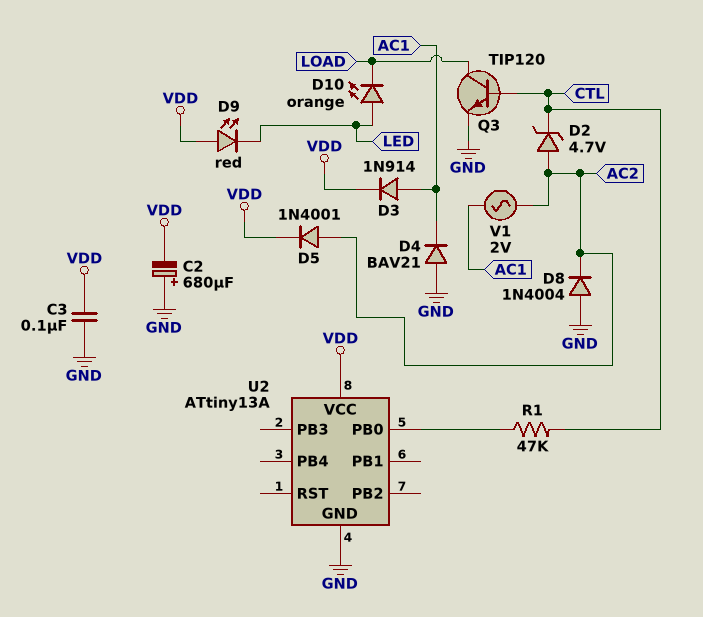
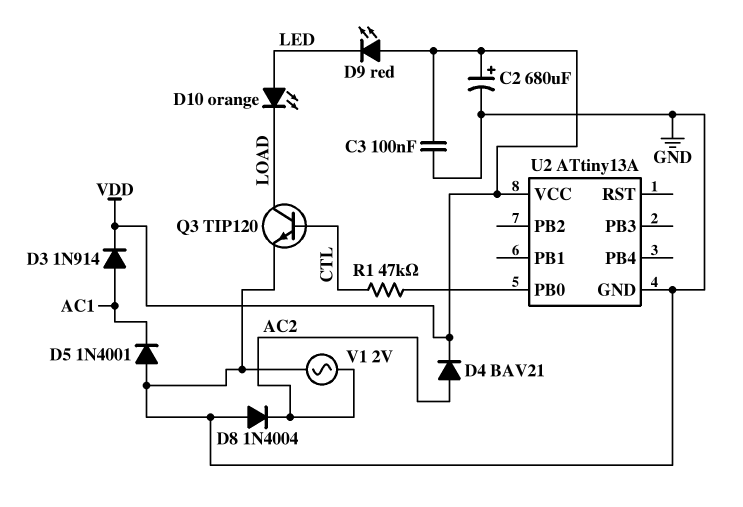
C2: 680uF (plus GND, minus VDD) -> 680uF (plus VDD, minus GND)
D2: zener 4.7V (A AC2, K CTL) -> none
D4: diode BAV21 (A GND, K AC1) -> diode BAV21 (A AC2, K VDD)
D5: diode 1N4001 (A AC2, K VDD) -> diode 1N4001 (A GND, K AC1)
V1: AC 2V (AC1, AC2) -> AC 2V (AC2, GND)

